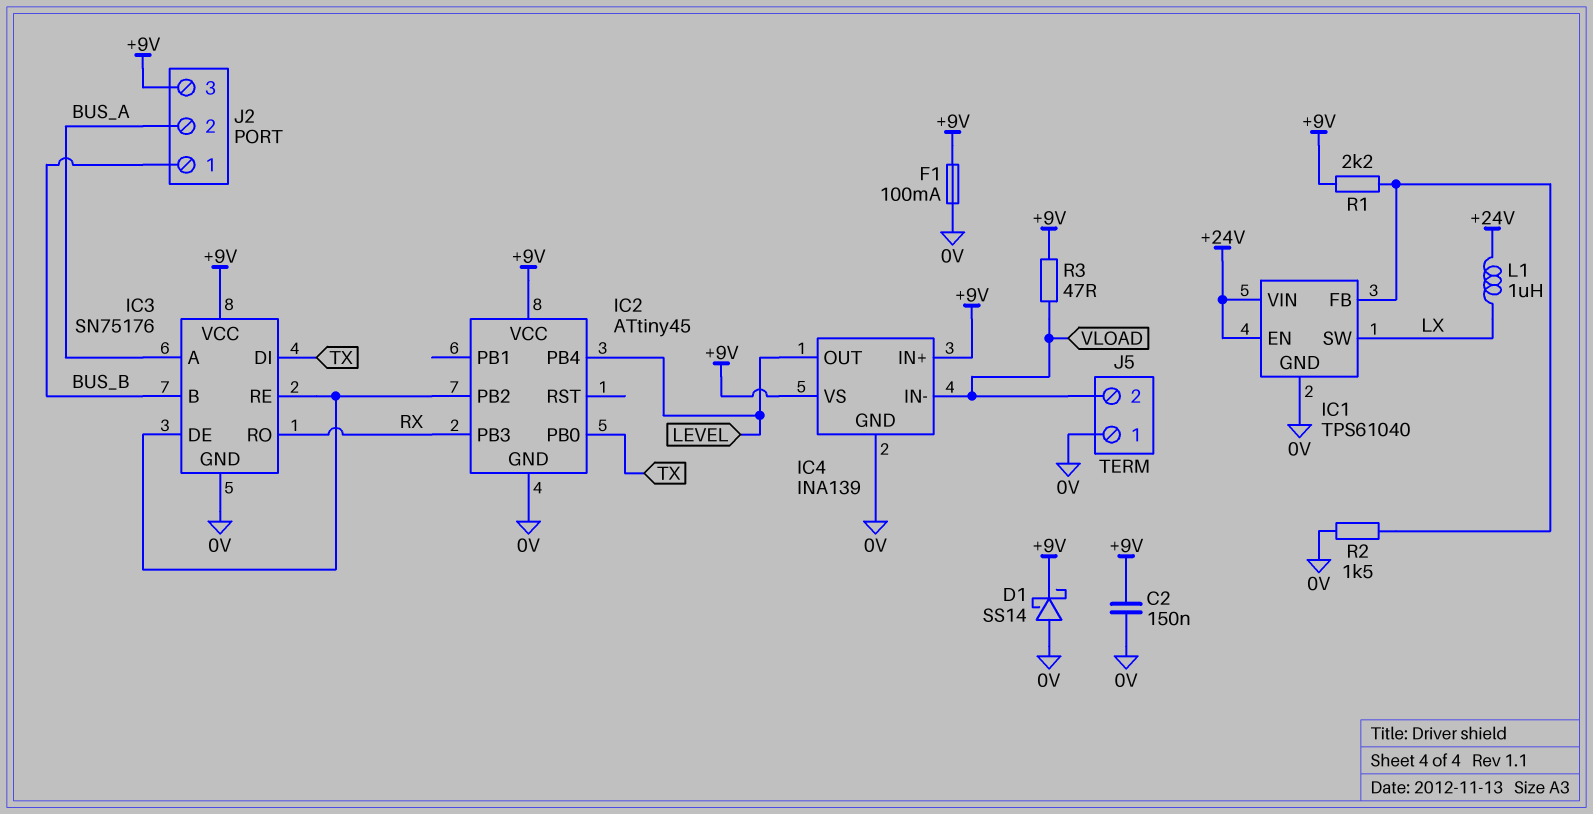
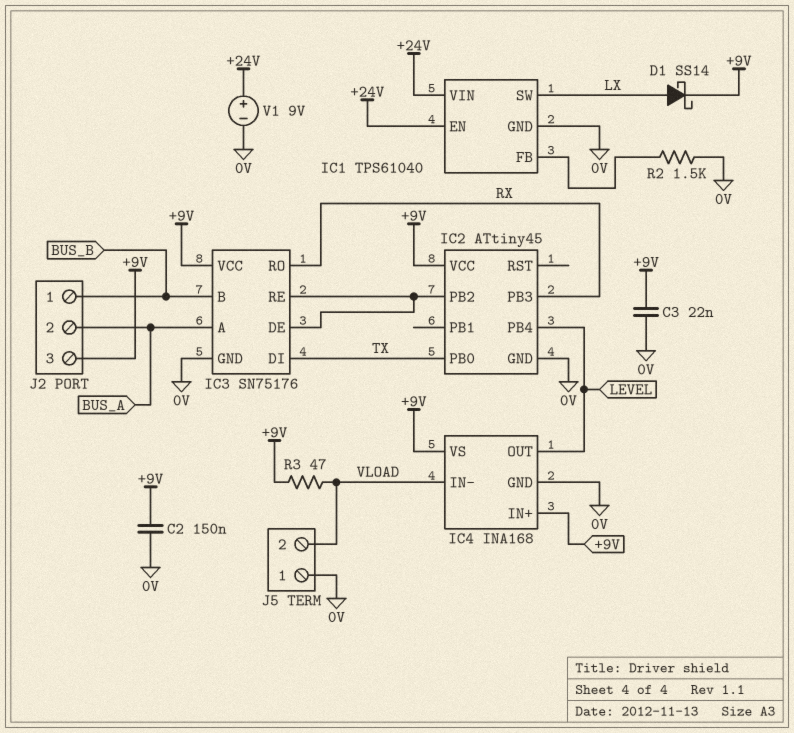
C3: none -> 22nF (+9V, 0V)
D1: schottky SS14 (A 0V, K +9V) -> schottky SS14 (A LX, K +9V)
F1: 100mA (+9V, 0V) -> none
IC4: INA139 -> INA168
L1: 1uH (+24V, LX) -> none
R1: 2.2k (+9V, IC1/FB) -> none
V1: none -> 9V (plus +24V, minus 0V)

